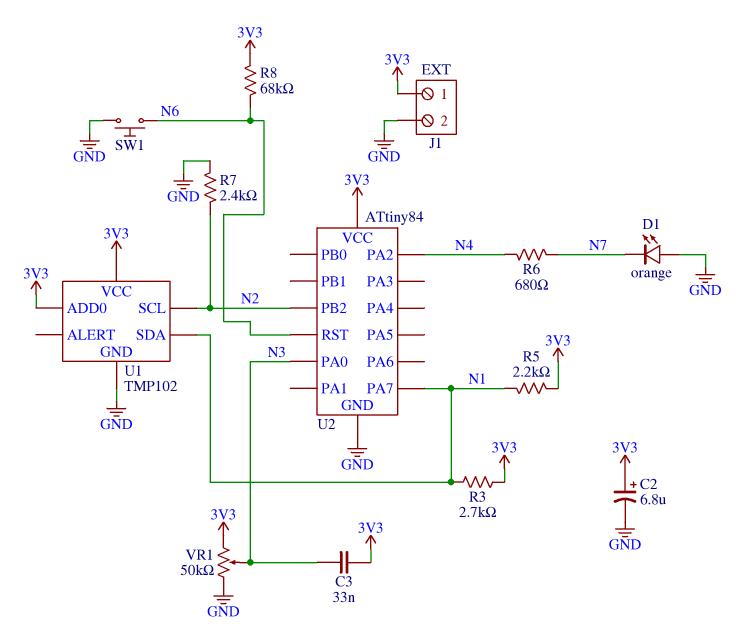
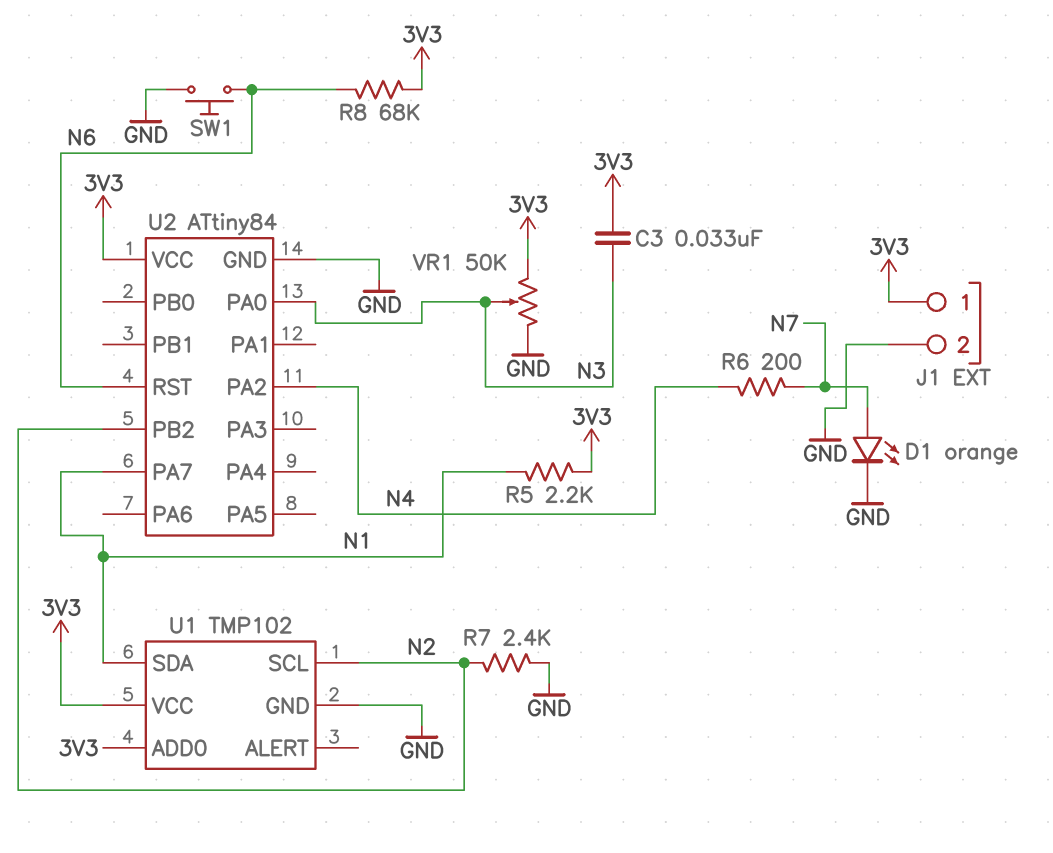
C2: 6.8uF (plus 3V3, minus GND) -> none
D1: LED orange (A GND, K N7) -> LED orange (A N7, K GND)
R3: 2.7k (3V3, N1) -> none
R6: 680 (N4, N7) -> 200 (N4, N7)

